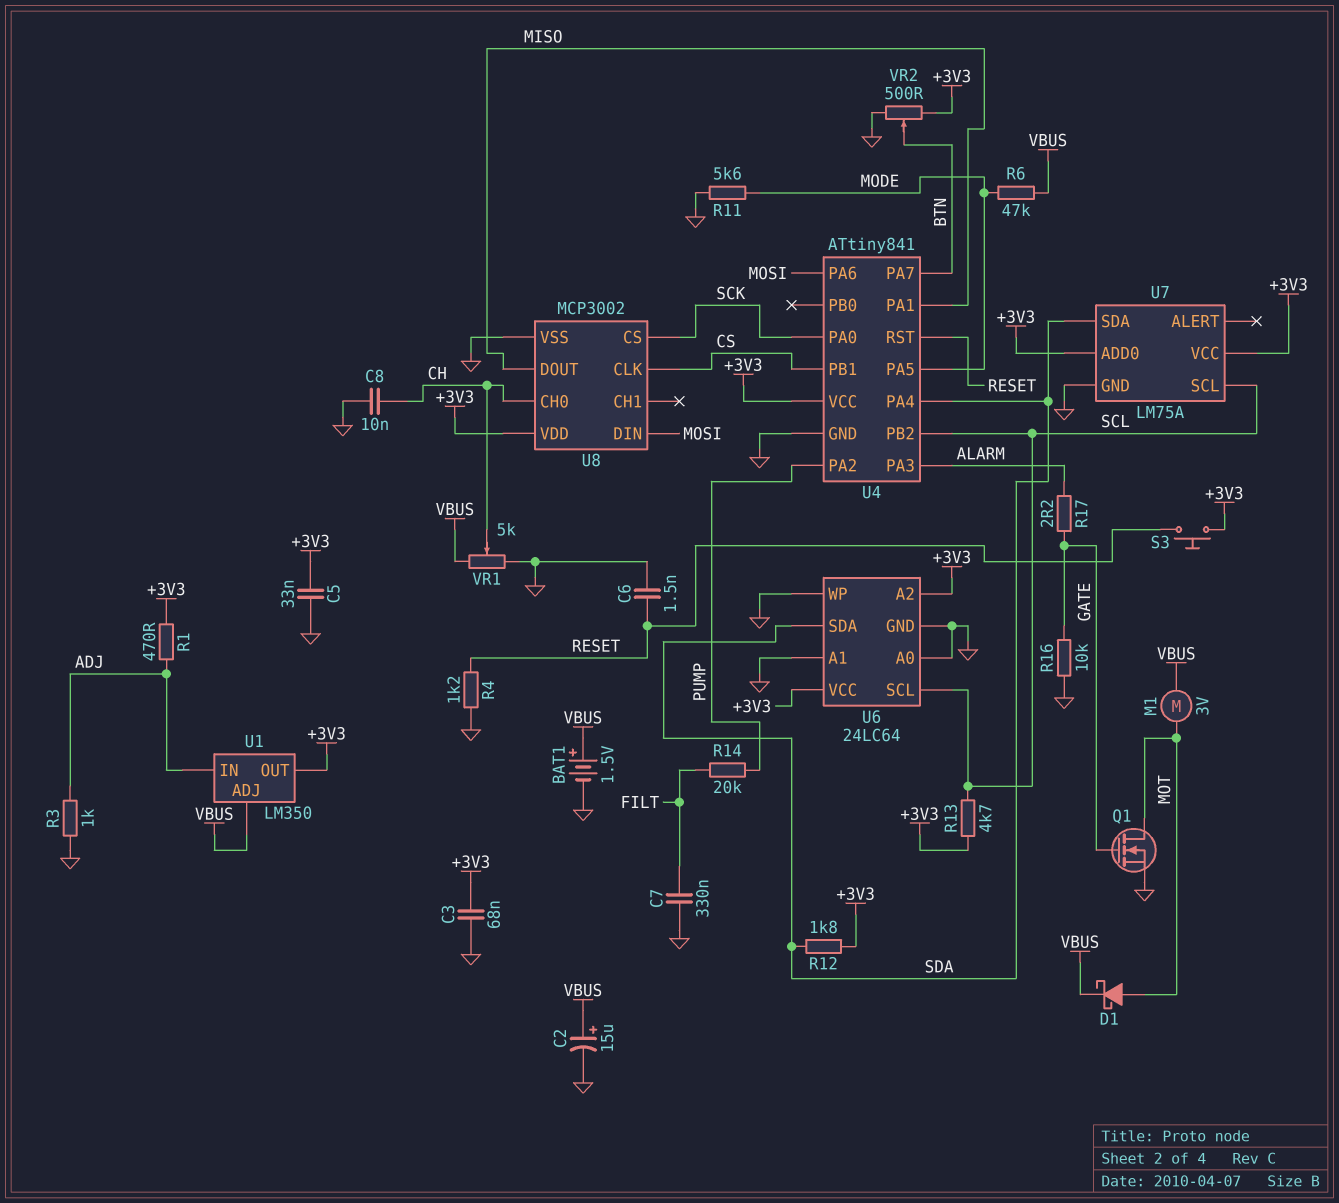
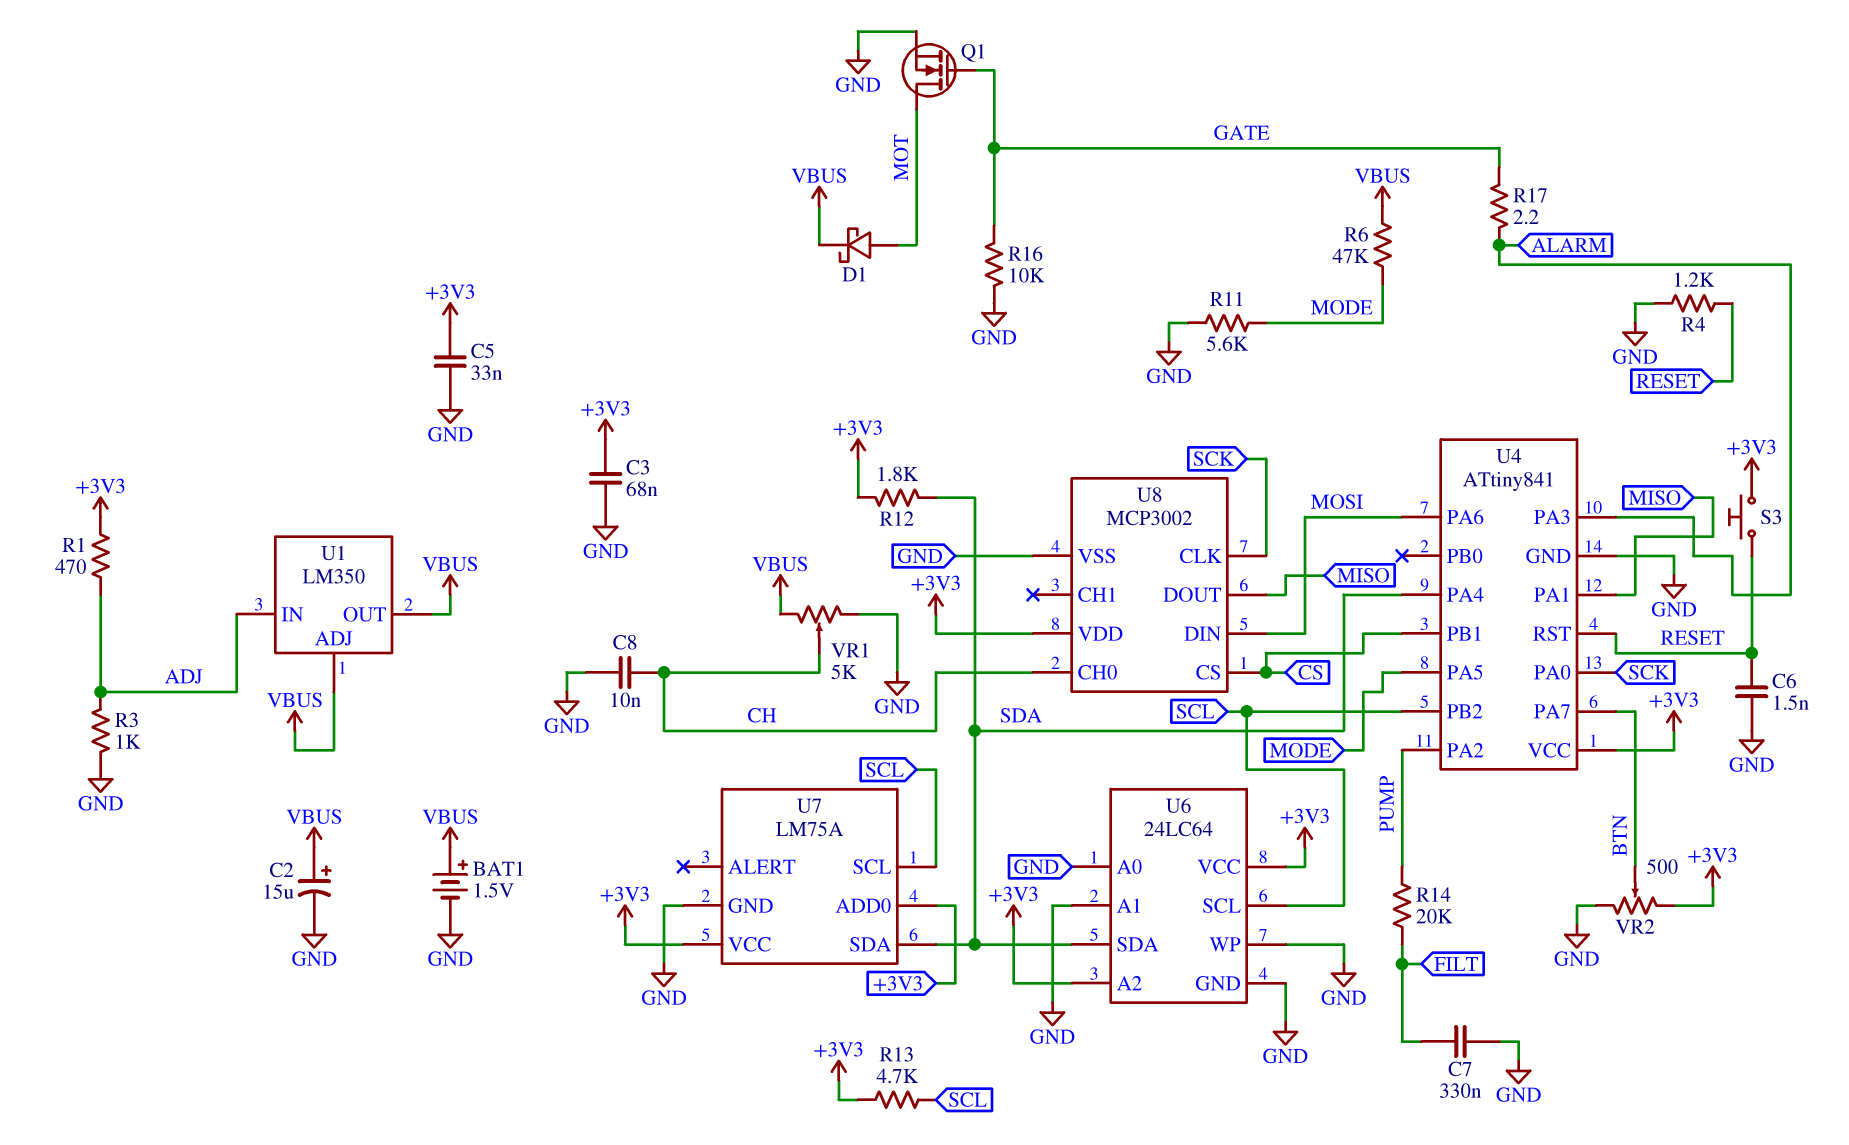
M1: motor 3V (MOT, VBUS) -> none
U1 pin OUT: +3V3 -> VBUS
U8 pin CLK: CS -> SCK
U8 pin CS: SCK -> CS

